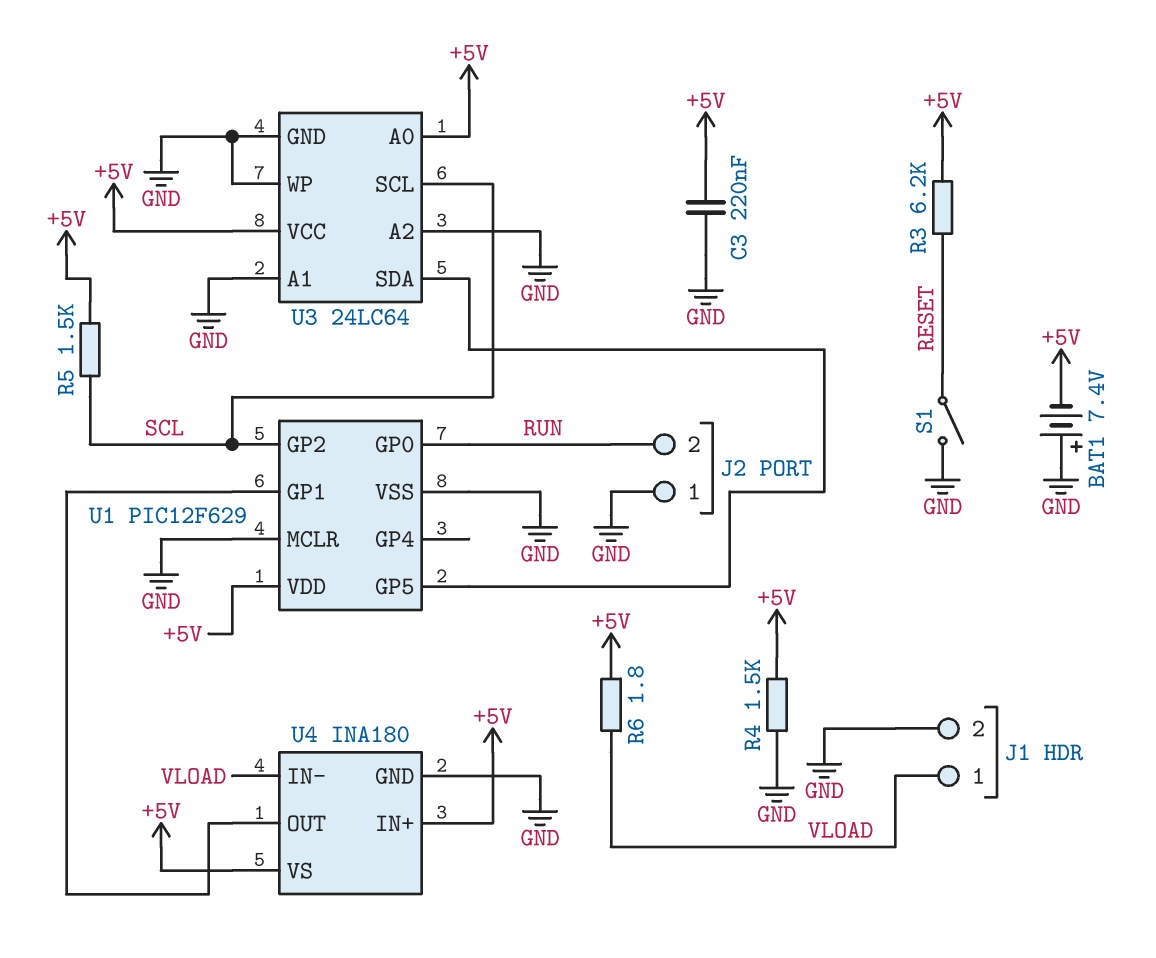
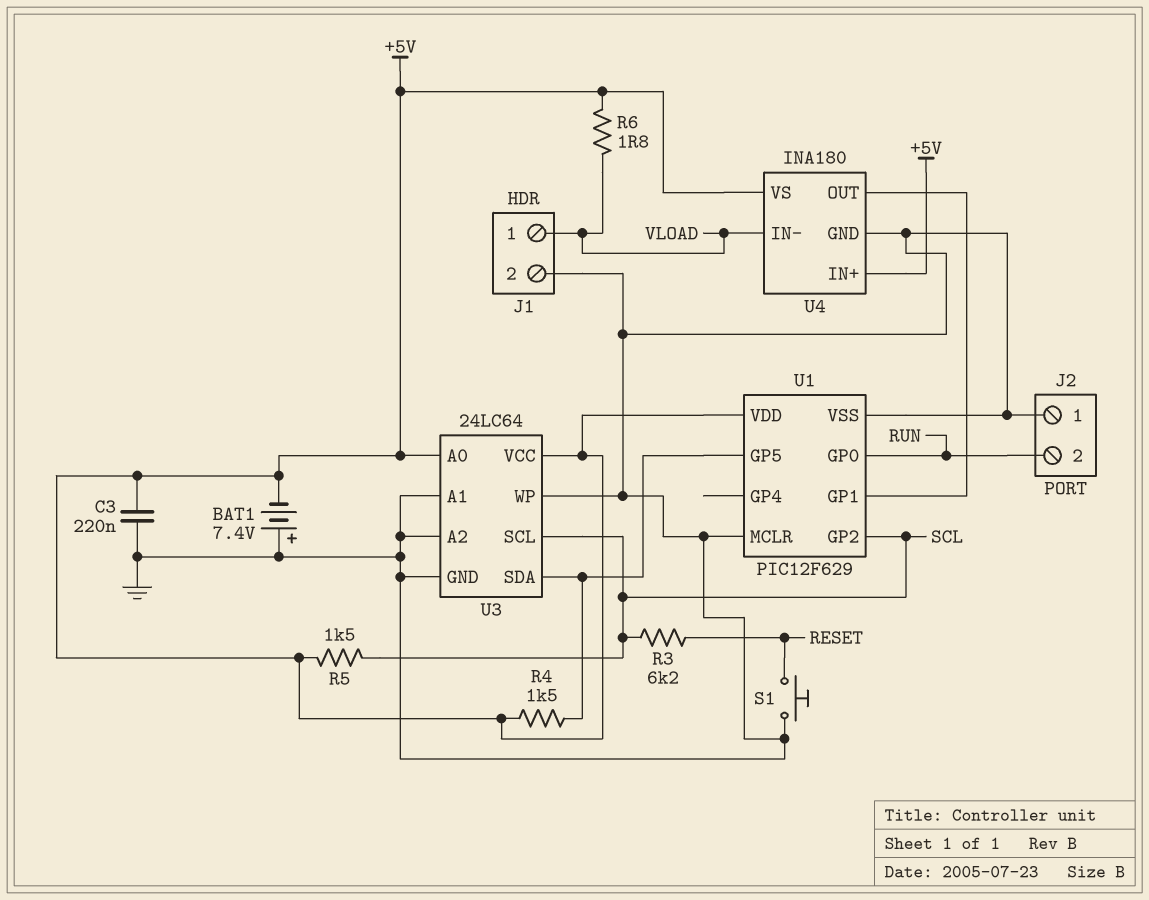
R3: 6.2k (+5V, RESET) -> 6.2k (RESET, SCL)
R4: 1.5k (+5V, GND) -> 1.5k (+5V, U1/GP5)
S1: switch (GND, RESET) -> button (GND, RESET)

